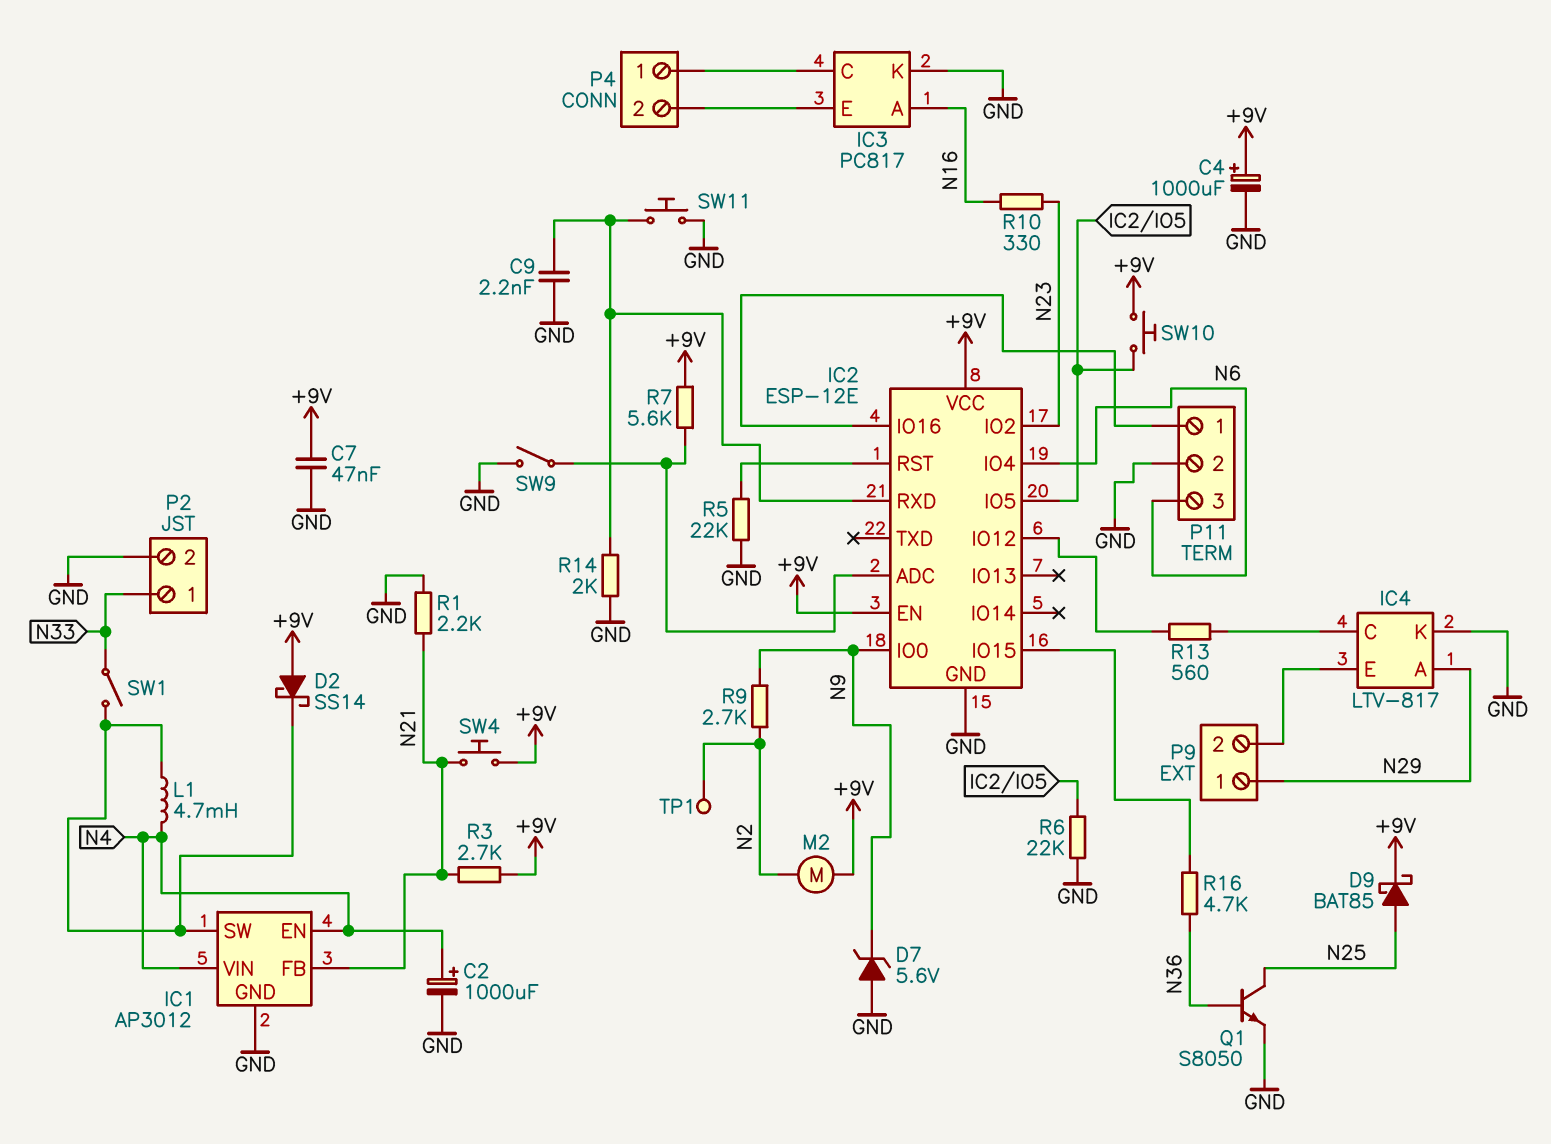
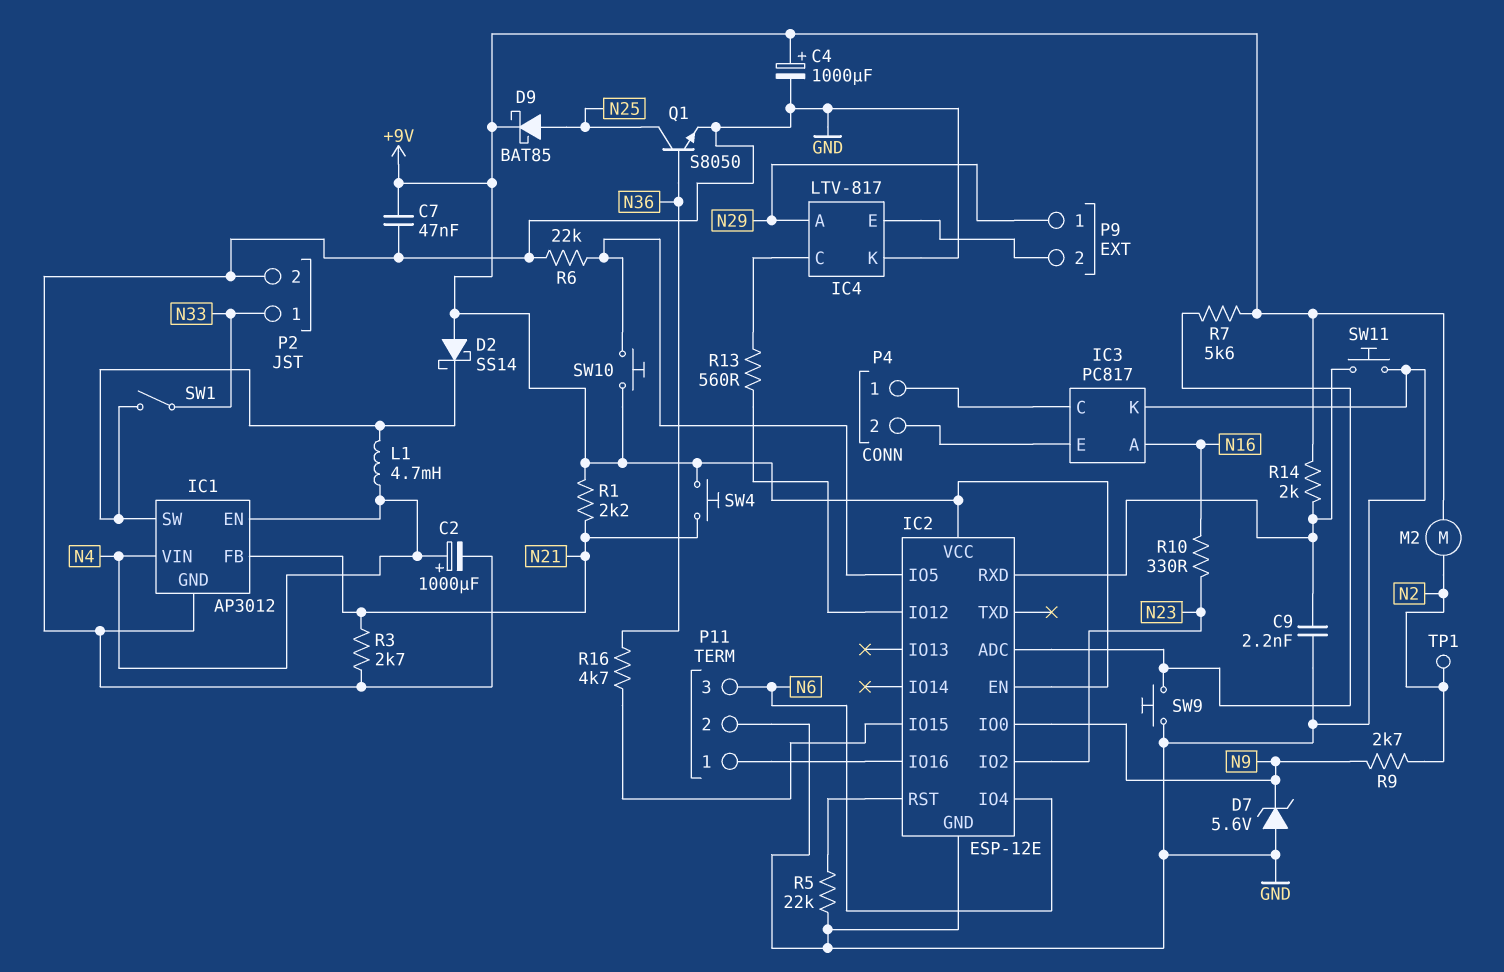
R1: 2.2k (GND, N21) -> 2.2k (+9V, N21)
R3: 2.7k (+9V, N21) -> 2.7k (GND, N21)
R14: 2k (GND, IC2/RXD) -> 2k (+9V, IC2/RXD)
SW9: switch (GND, IC2/ADC) -> button (GND, IC2/ADC)

